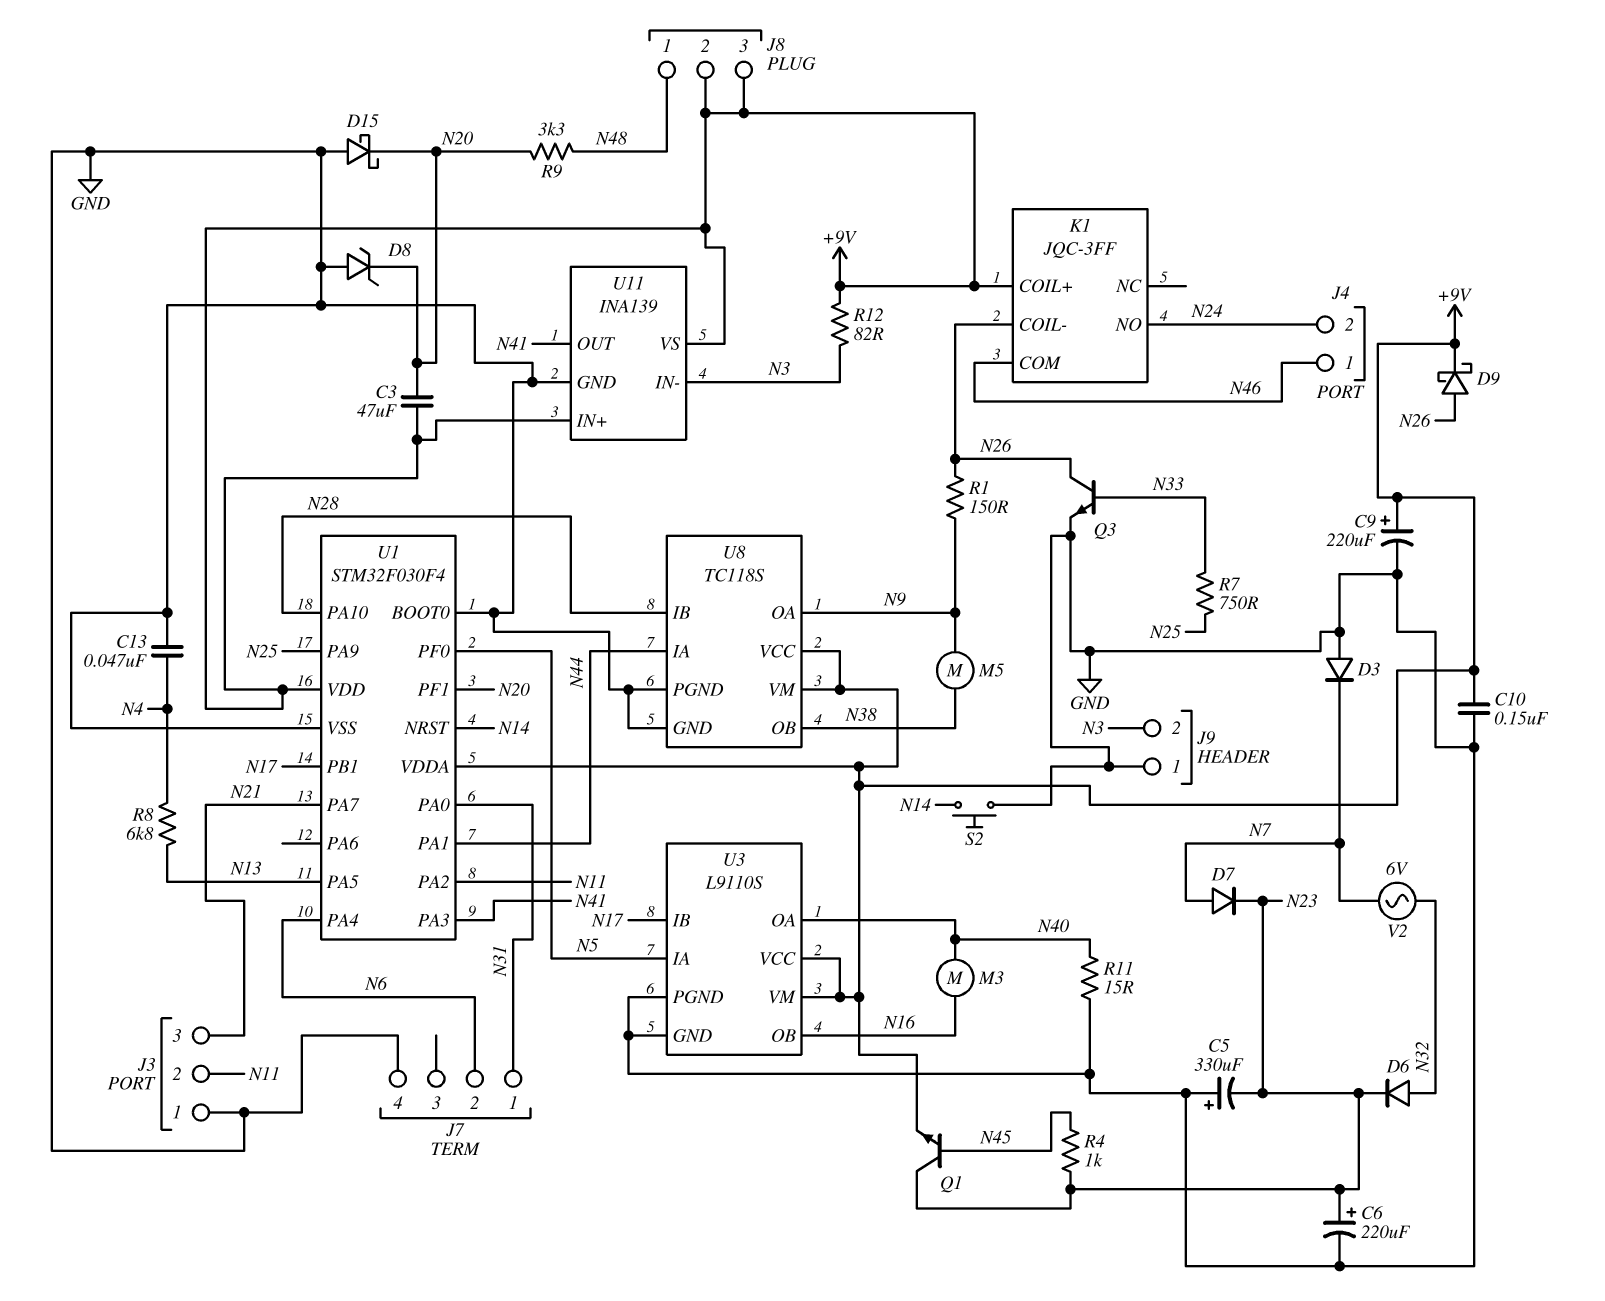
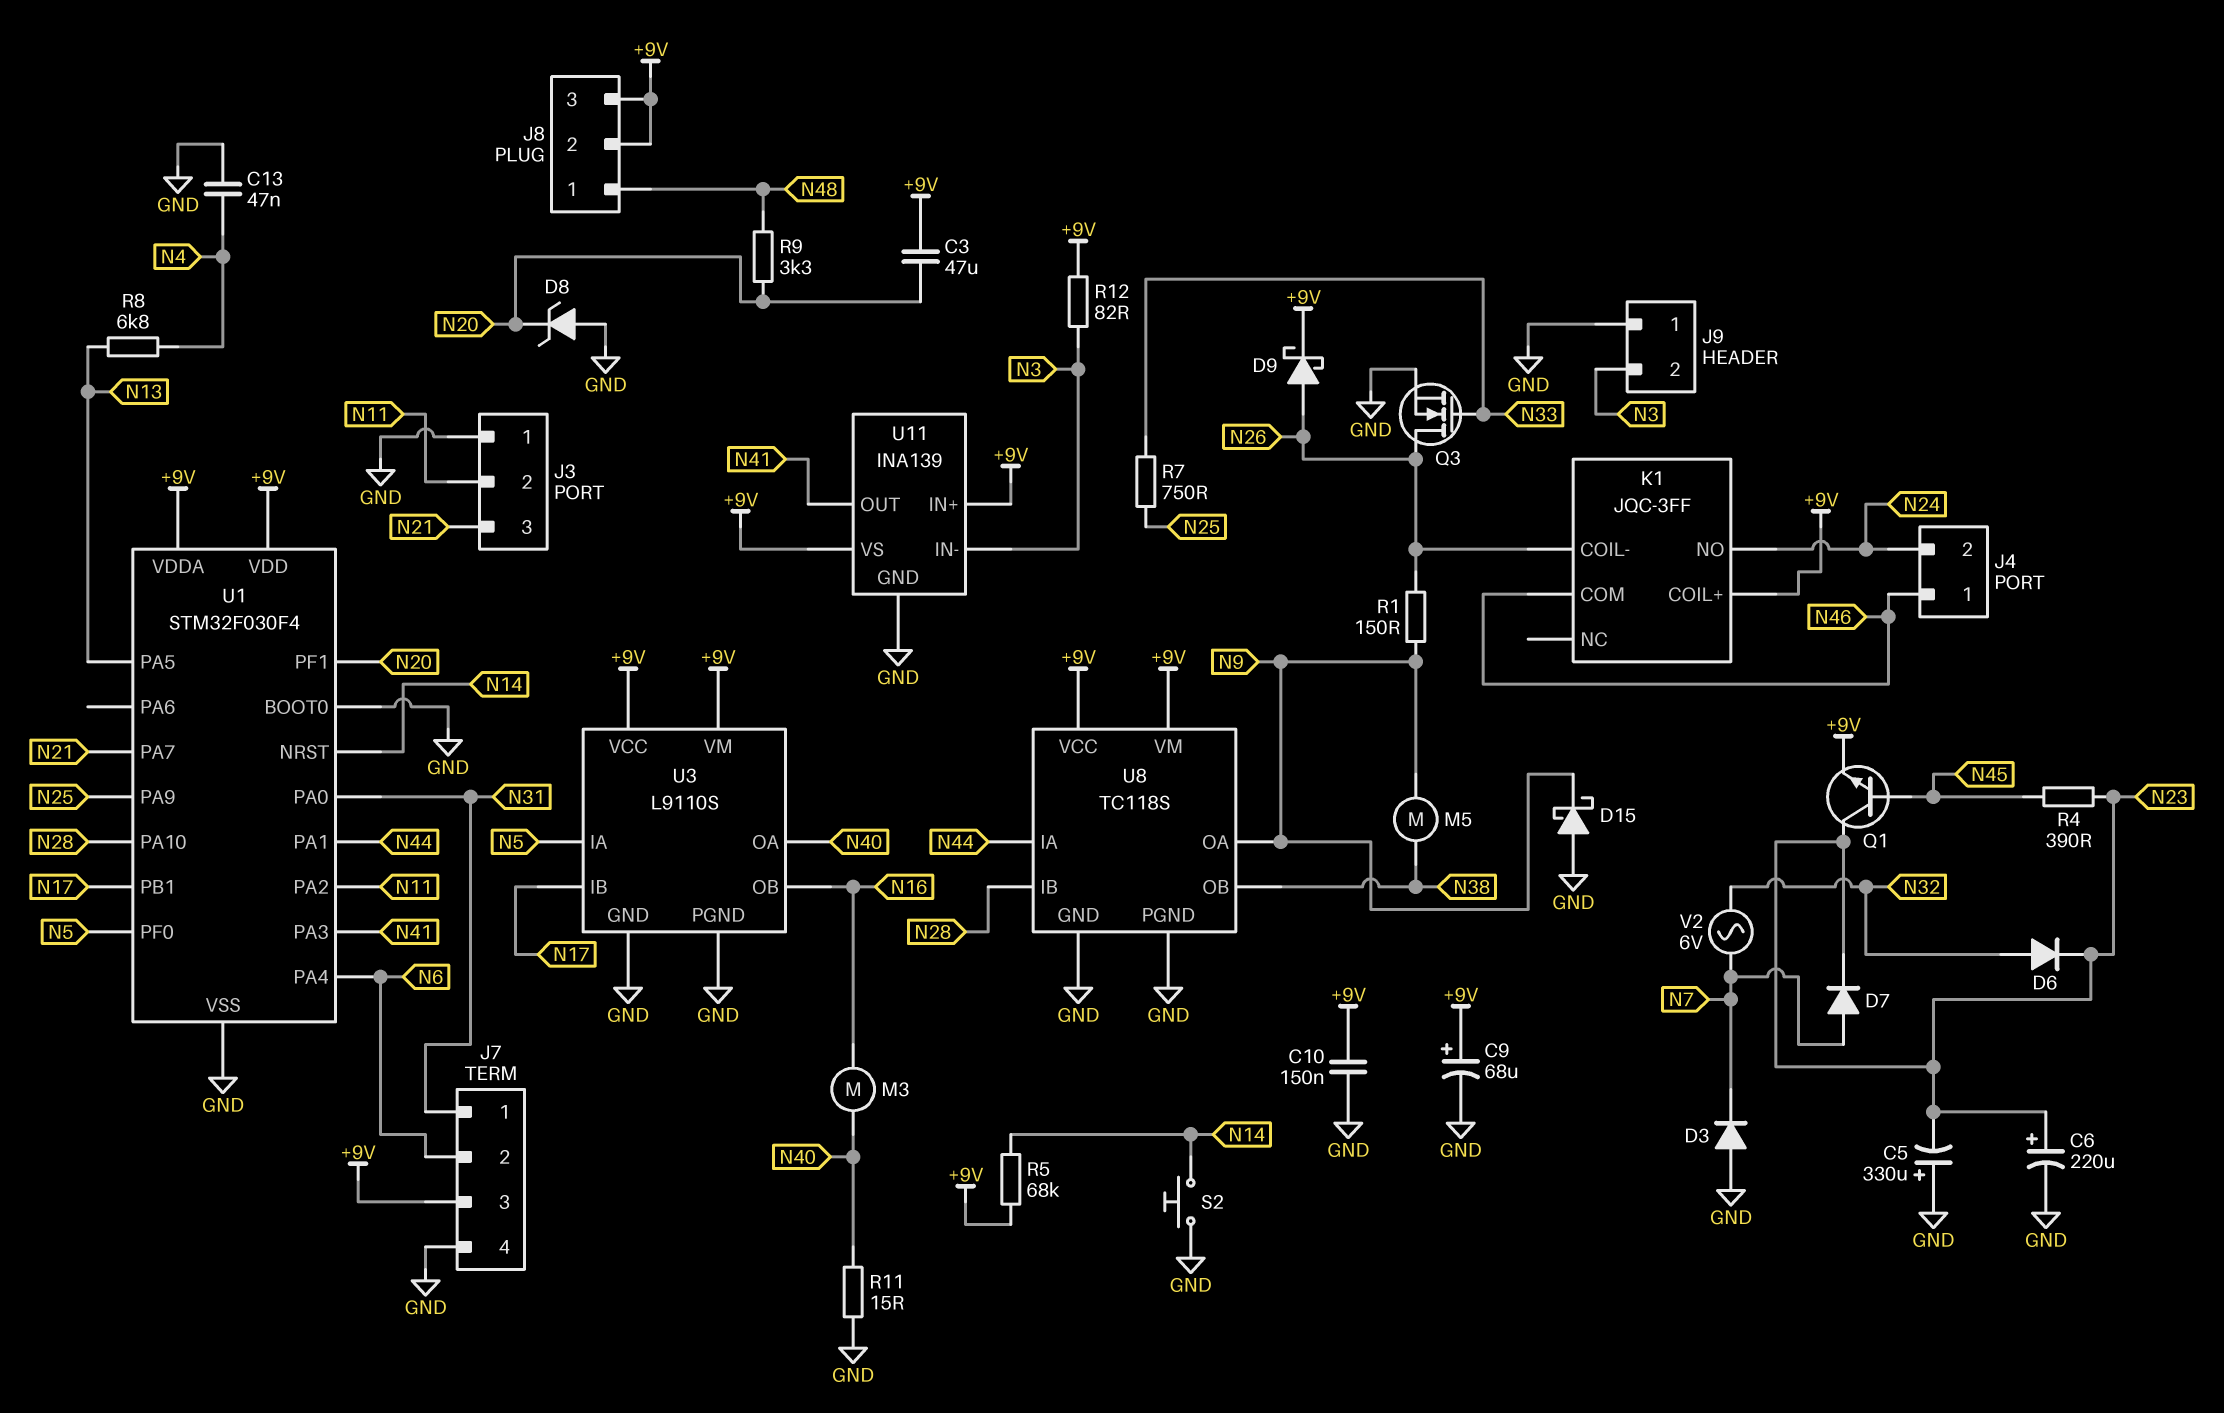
C9: 220uF (plus +9V, minus GND) -> 68uF (plus +9V, minus GND)
D15: schottky (A GND, K N20) -> schottky (A GND, K N9)
J7 pin 3: none -> +9V
Q3: NPN (B N33, C N26, E GND) -> NMOS (G N33, D N26, S GND)
R4: 1k (N23, N45) -> 390 (N23, N45)
R5: none -> 68k (+9V, N14)

